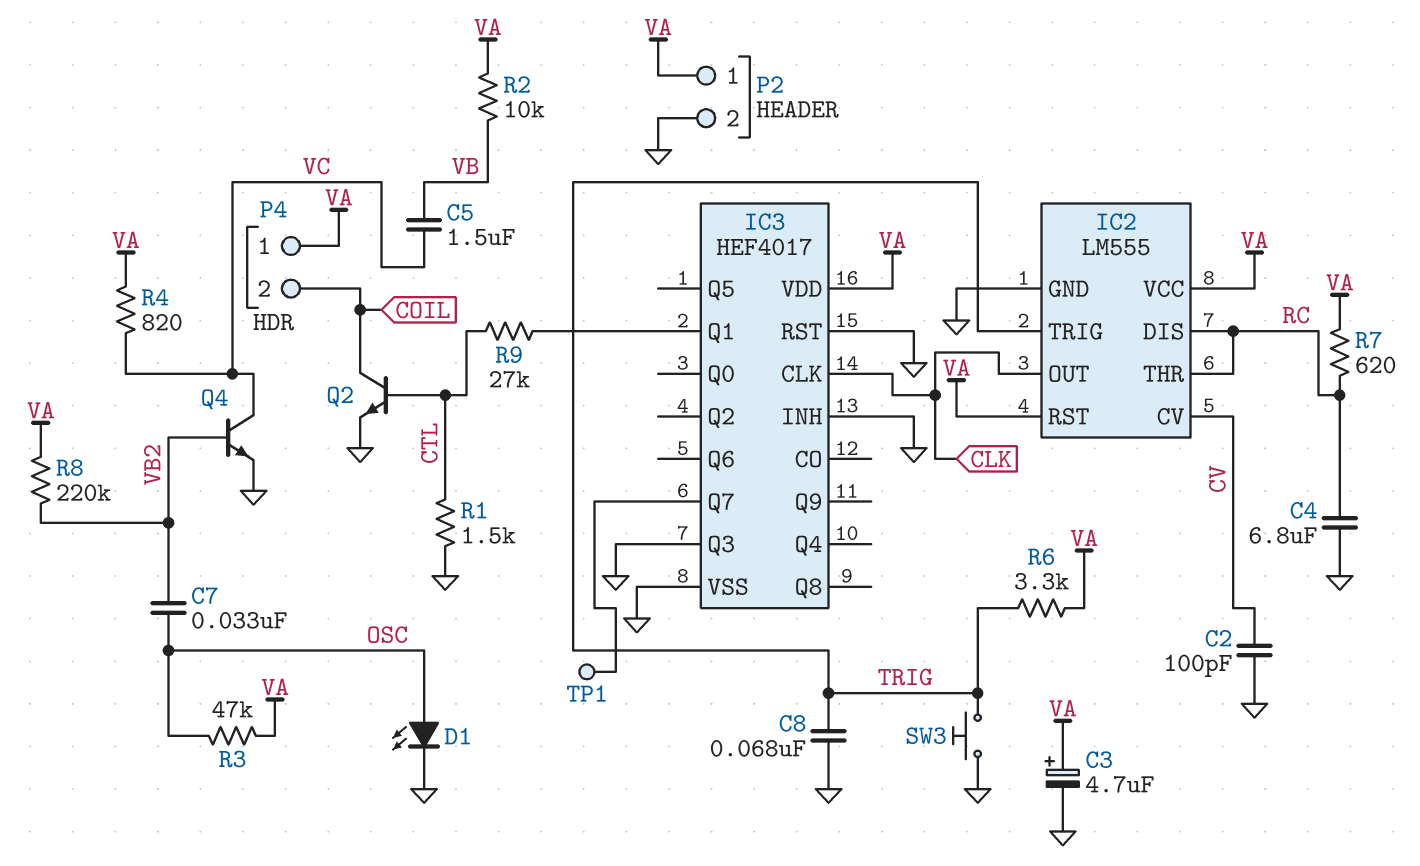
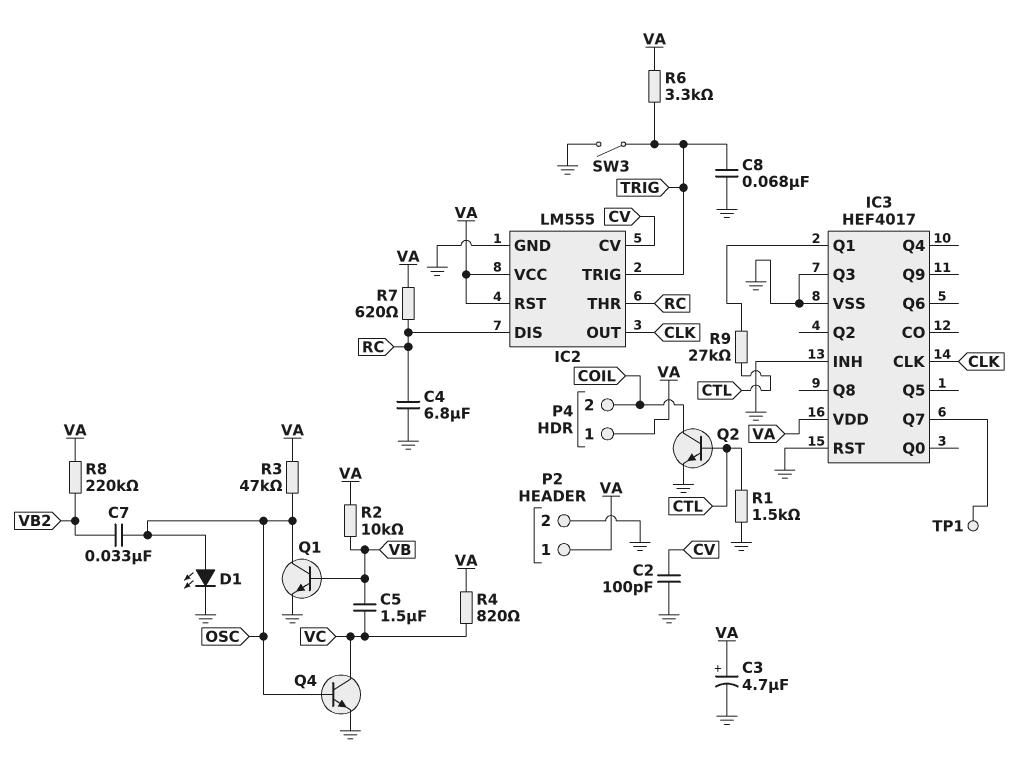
Q1: none -> NPN (B VB, C OSC, E GND)
Q4: NPN (B VB2, C VC, E GND) -> NPN (B OSC, C VC, E GND)
SW3: button (GND, TRIG) -> switch (GND, TRIG)

